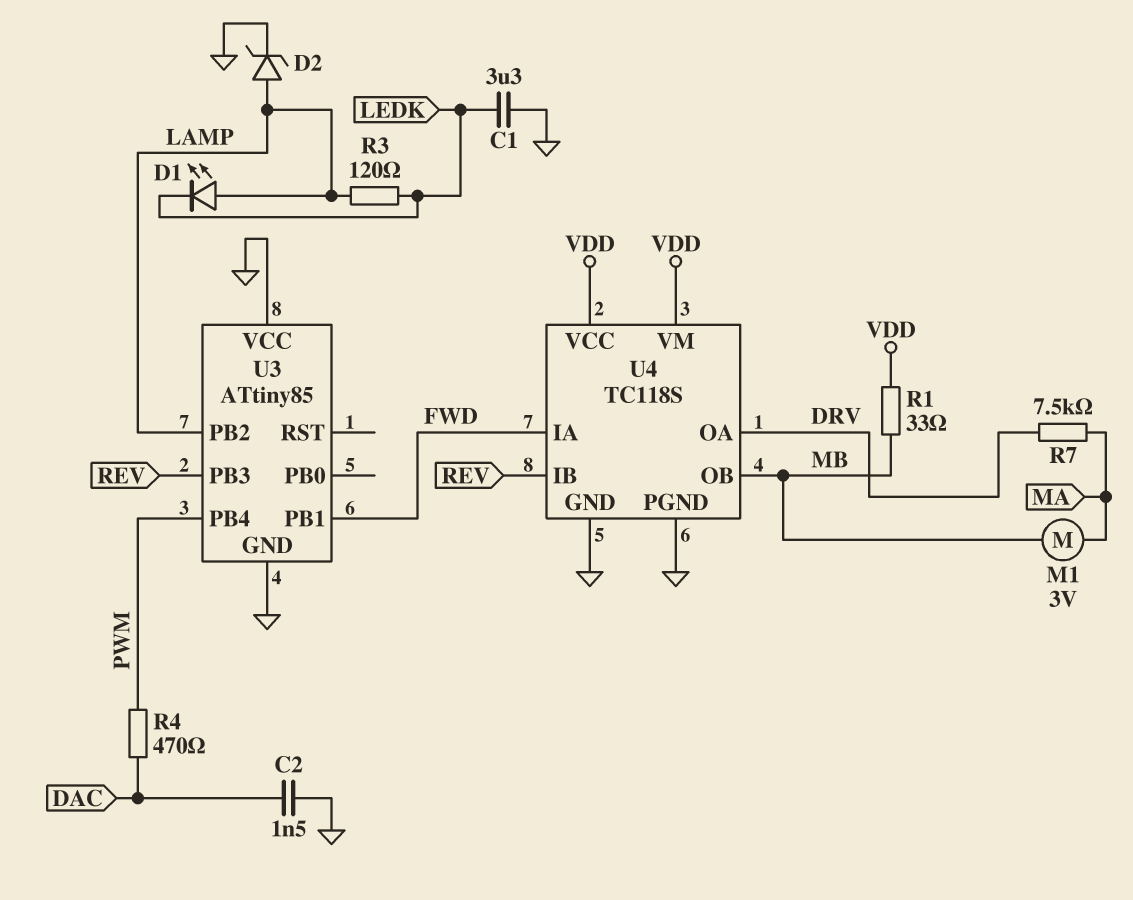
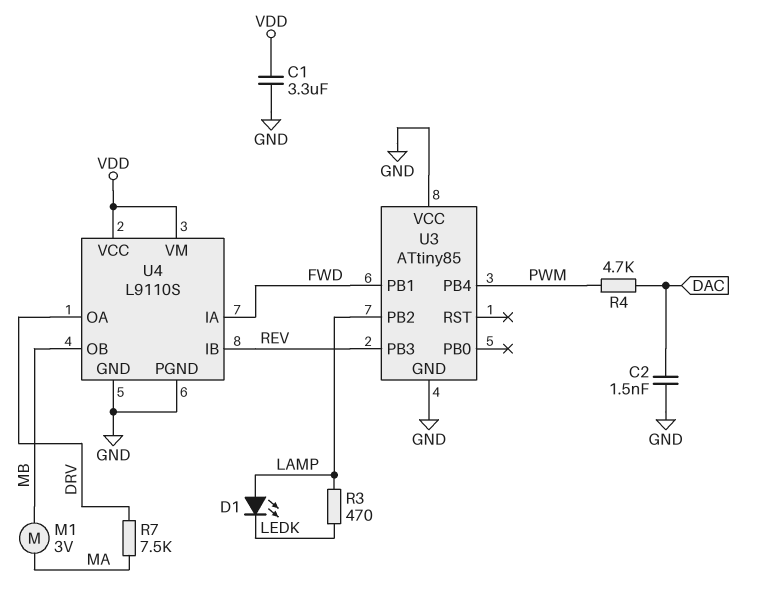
C1: 3.3uF (GND, LEDK) -> 3.3uF (GND, VDD)
D2: zener (A LAMP, K GND) -> none
R1: 33 (MB, VDD) -> none
R3: 120 (LAMP, LEDK) -> 470 (LAMP, LEDK)
R4: 470 (DAC, PWM) -> 4.7k (DAC, PWM)
U4: TC118S -> L9110S

